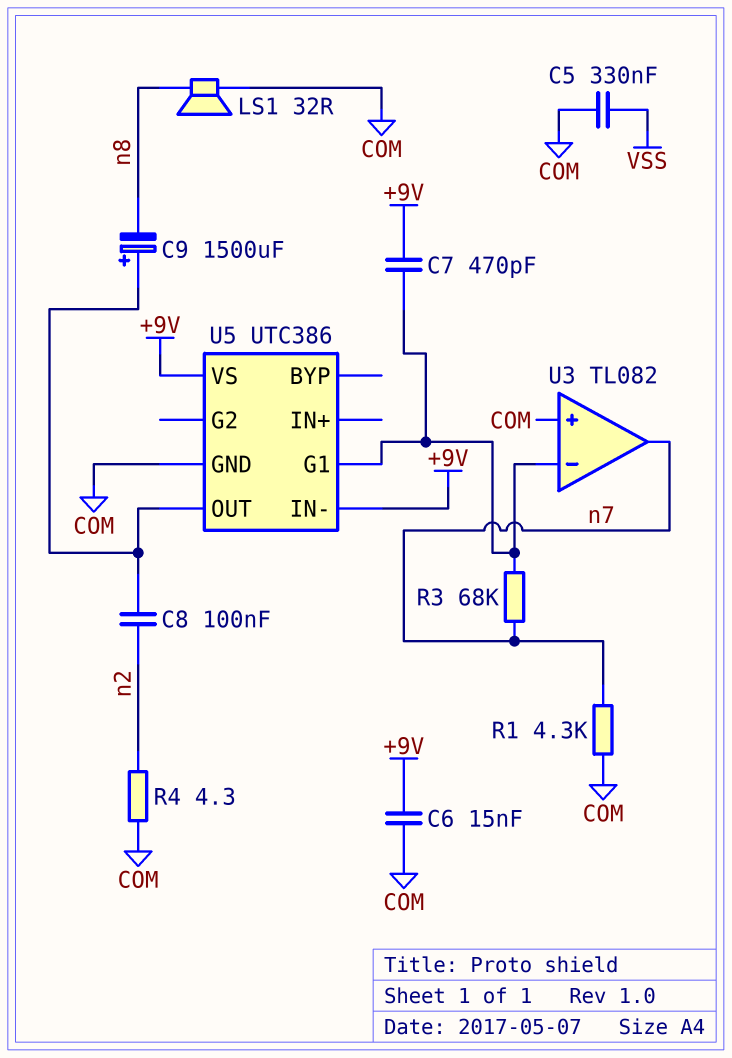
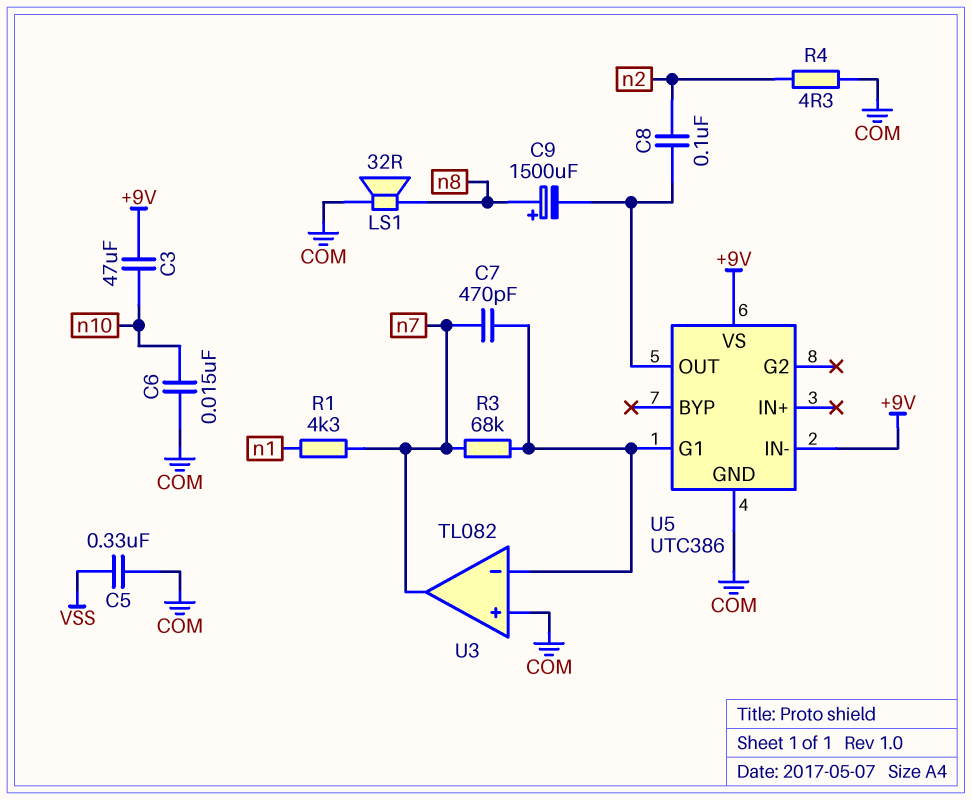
C3: none -> 47uF (+9V, n10)
C6: 15nF (+9V, COM) -> 15nF (COM, n10)
C7: 470pF (+9V, U3/in-) -> 470pF (U3/in-, n7)
C9: 1500uF (plus U5/OUT, minus n8) -> 1500uF (plus n8, minus U5/OUT)
R1: 4.3k (COM, n7) -> 4.3k (n1, n7)

